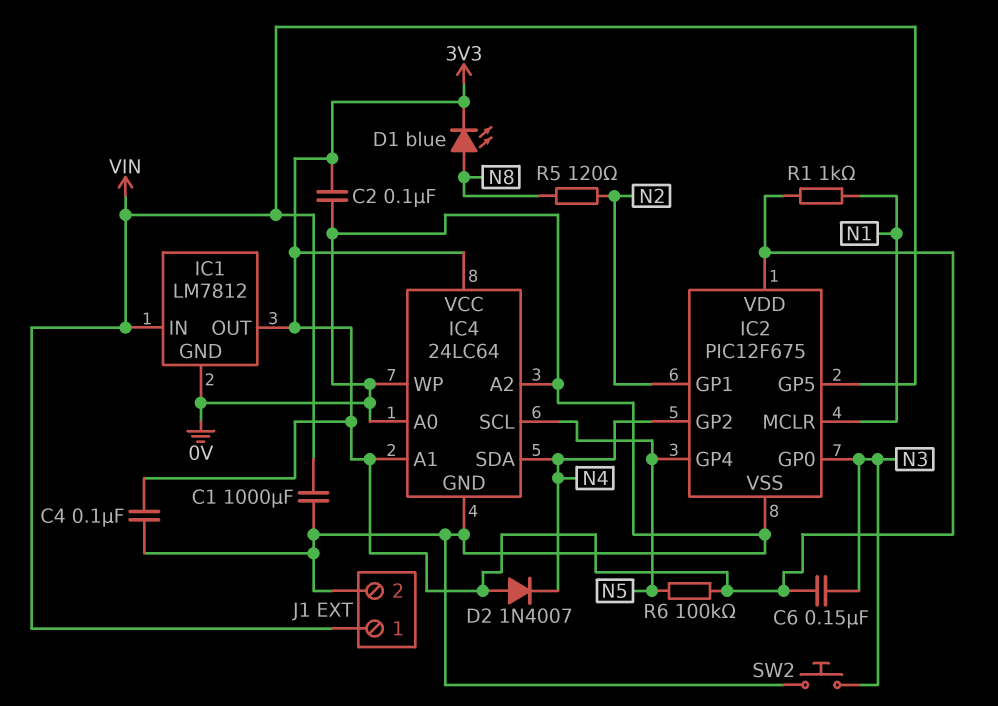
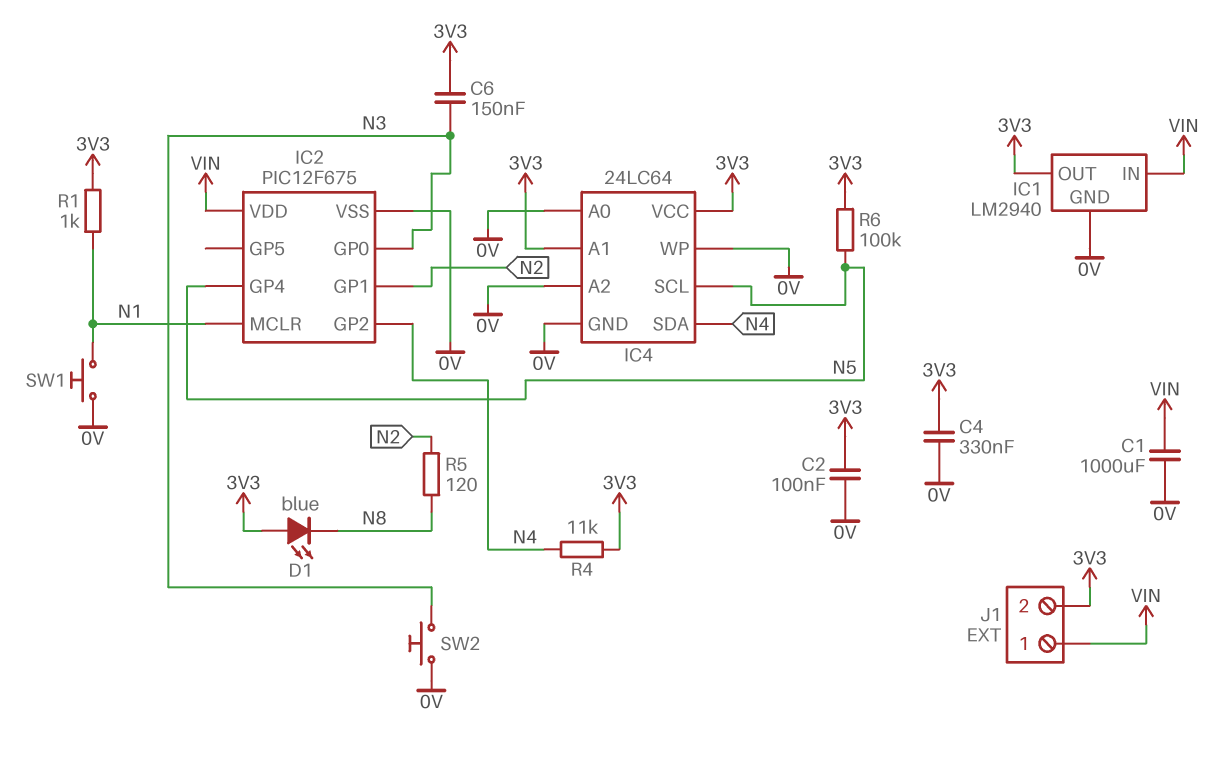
C4: 100nF (0V, 3V3) -> 330nF (0V, 3V3)
D1: LED blue (A N8, K 3V3) -> LED blue (A 3V3, K N8)
D2: diode 1N4007 (A 3V3, K N4) -> none
IC1: LM7812 -> LM2940
IC2 pin GP5: VIN -> none
IC2 pin VDD: 3V3 -> VIN
J1 pin 2: 0V -> 3V3
R4: none -> 11k (3V3, N4)
SW1: none -> button (0V, N1)

